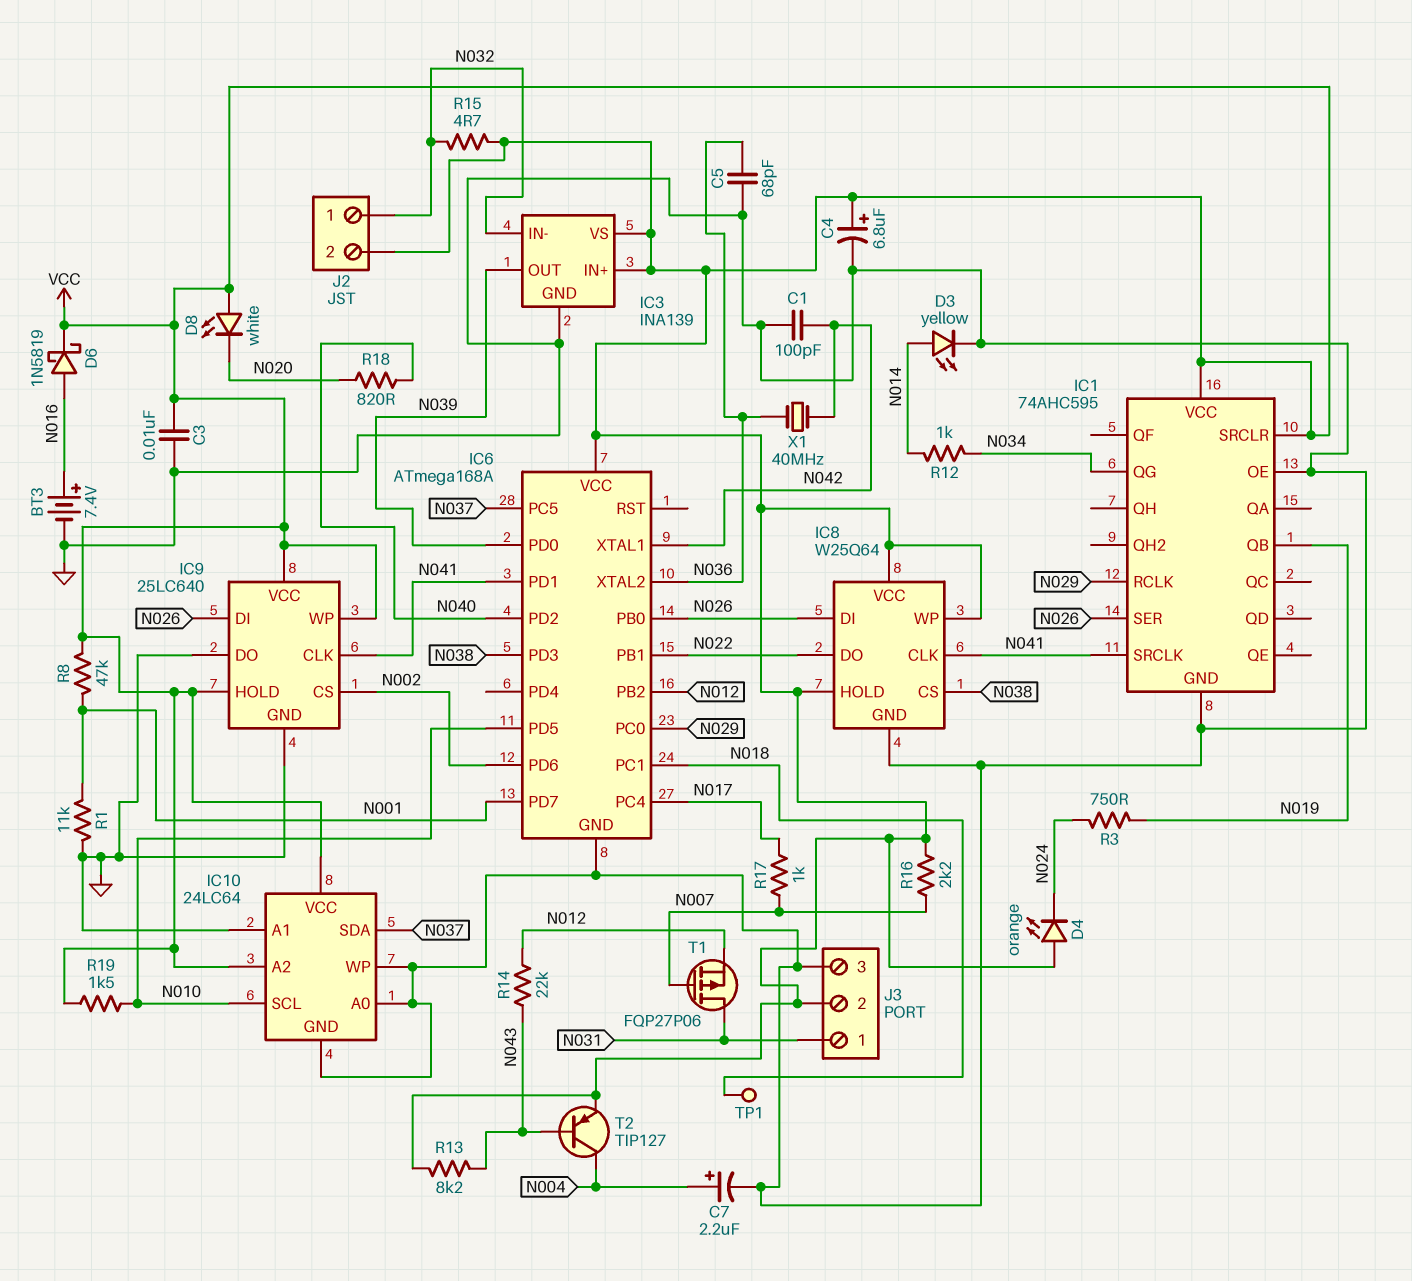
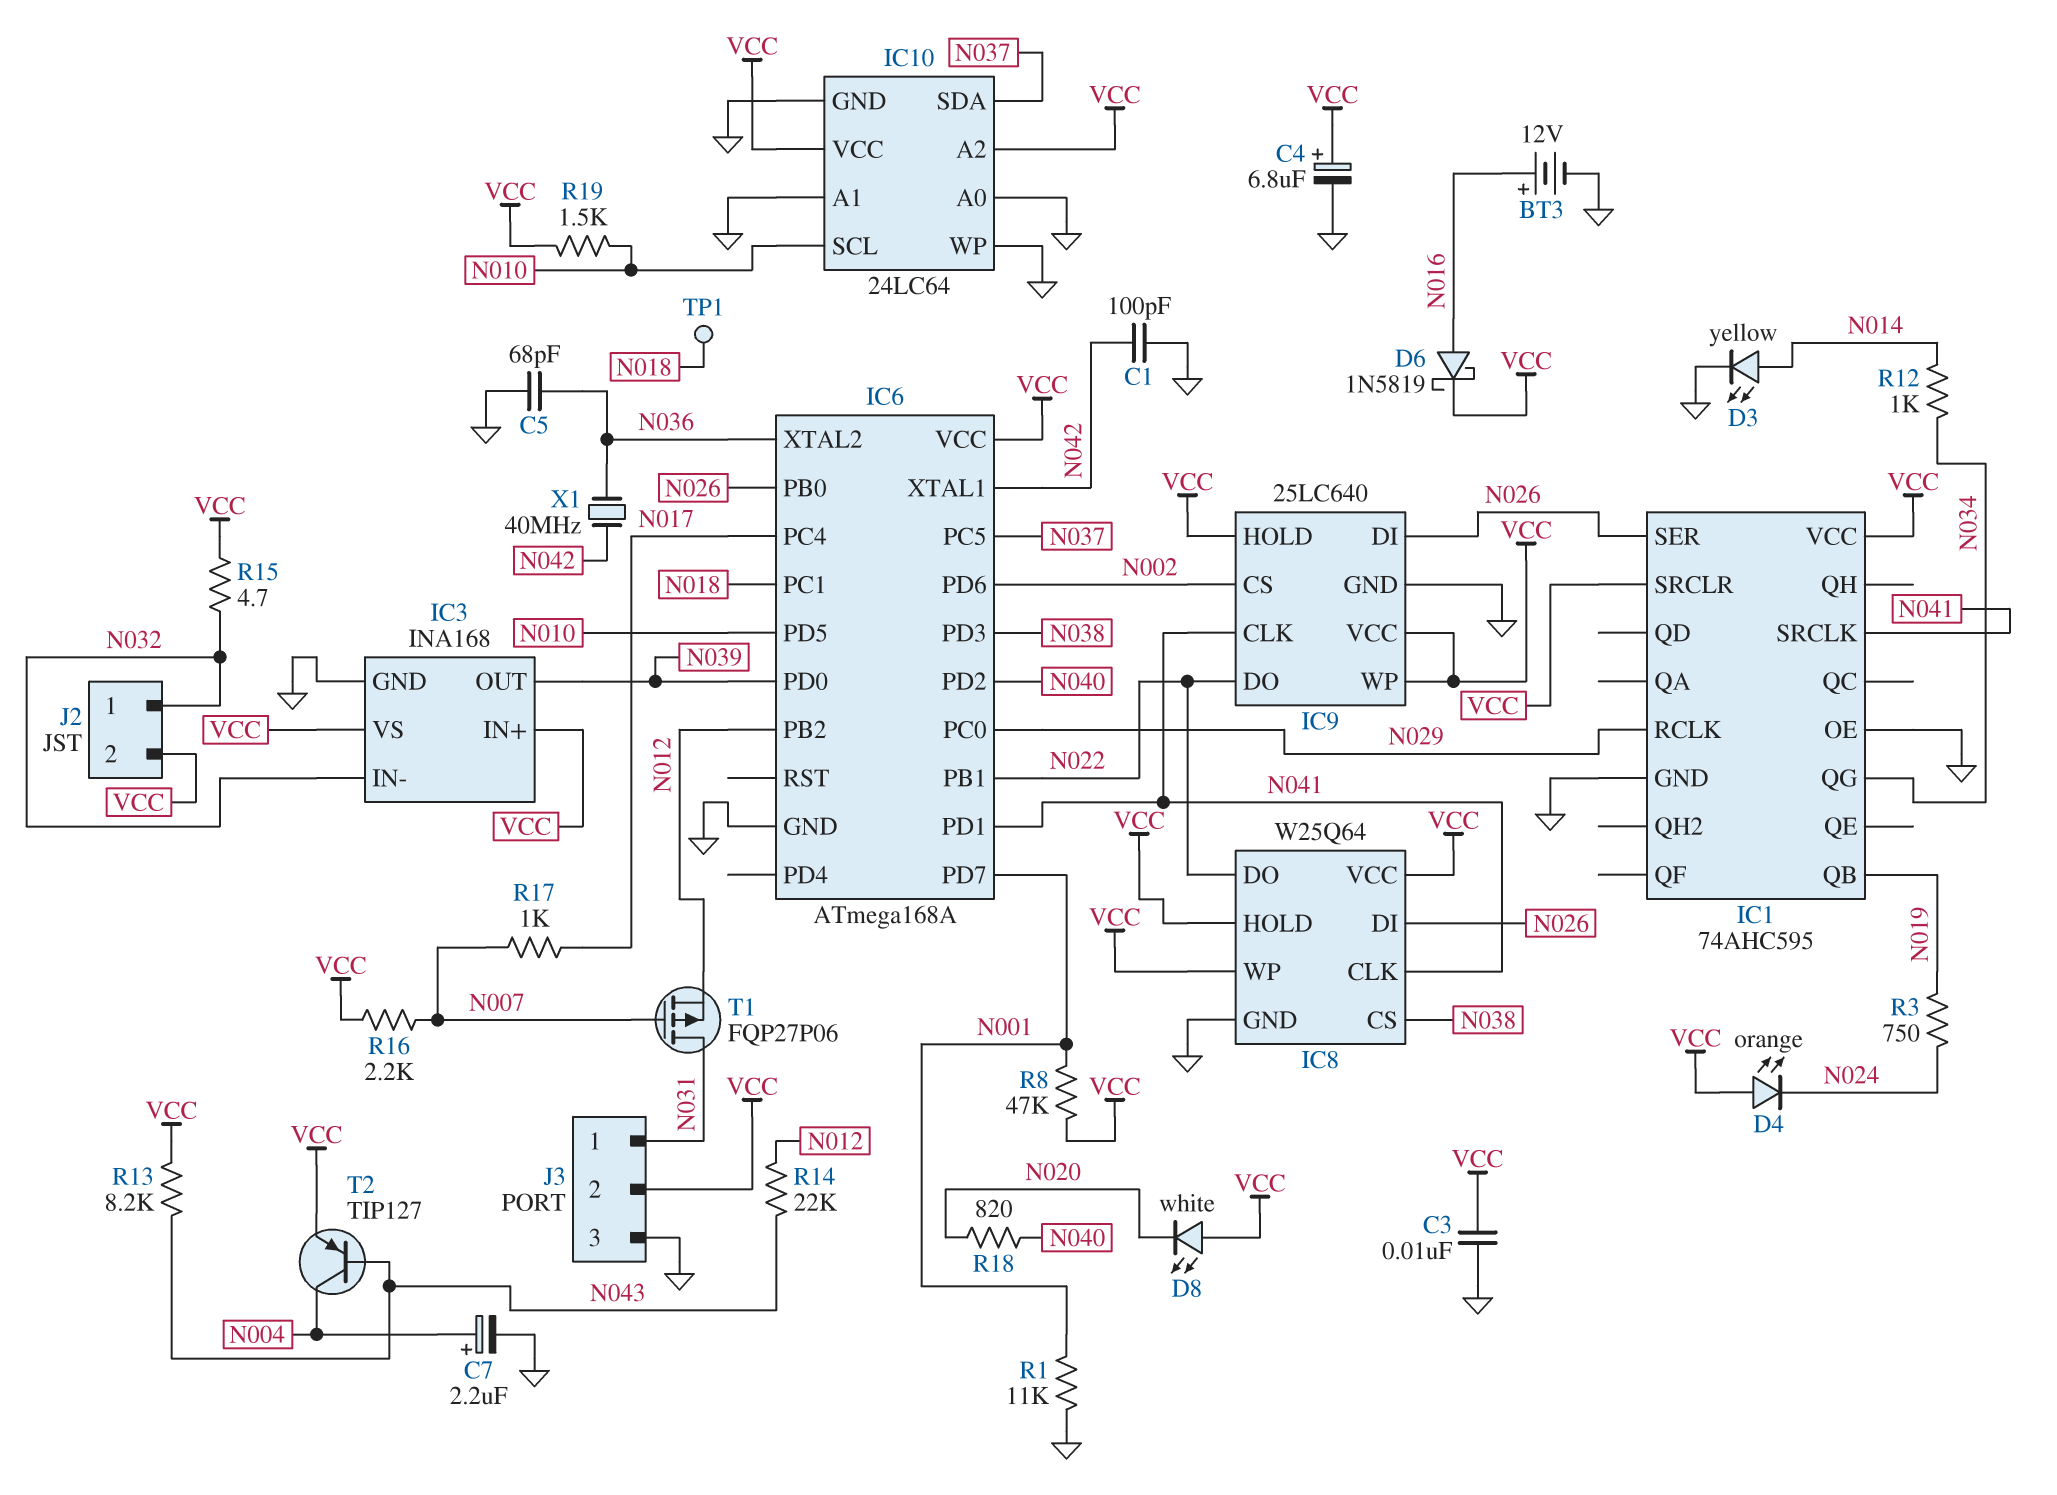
BT3: 7.4V (plus N016, minus GND) -> 12V (plus N016, minus GND)
IC3: INA139 -> INA168
IC9 pin DO: GND -> N022

